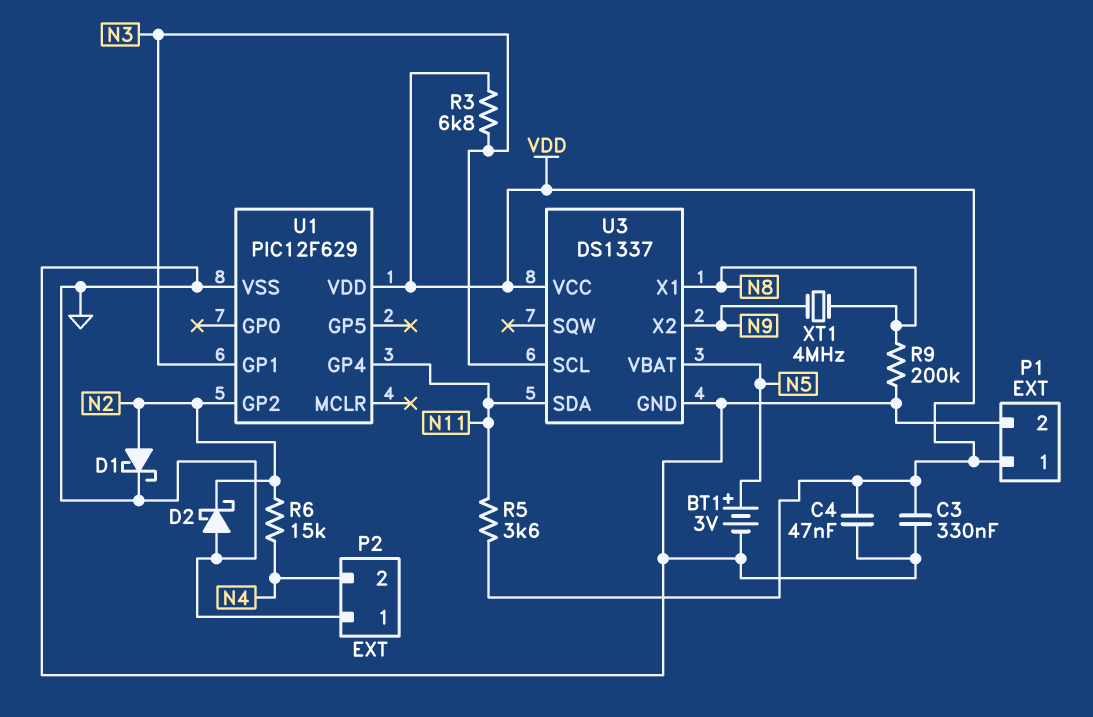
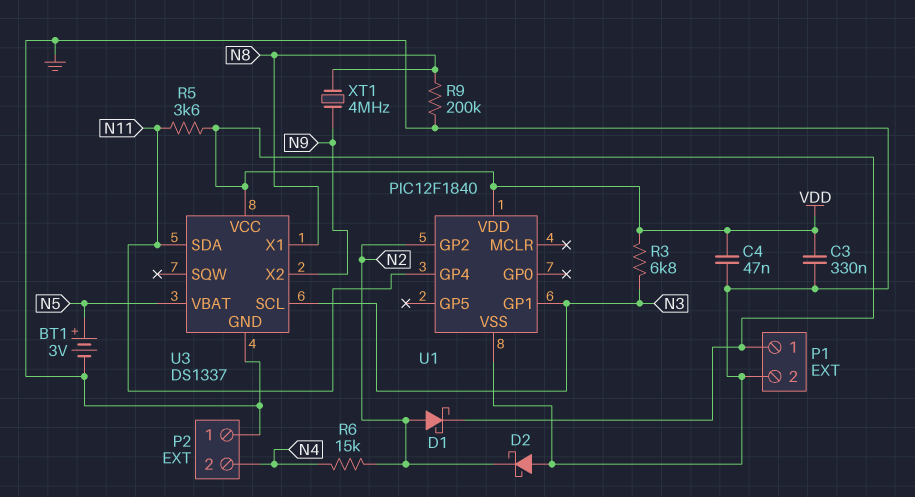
D1: schottky (A N2, K GND) -> schottky (A N2, K VDD)
U1: PIC12F629 -> PIC12F1840

